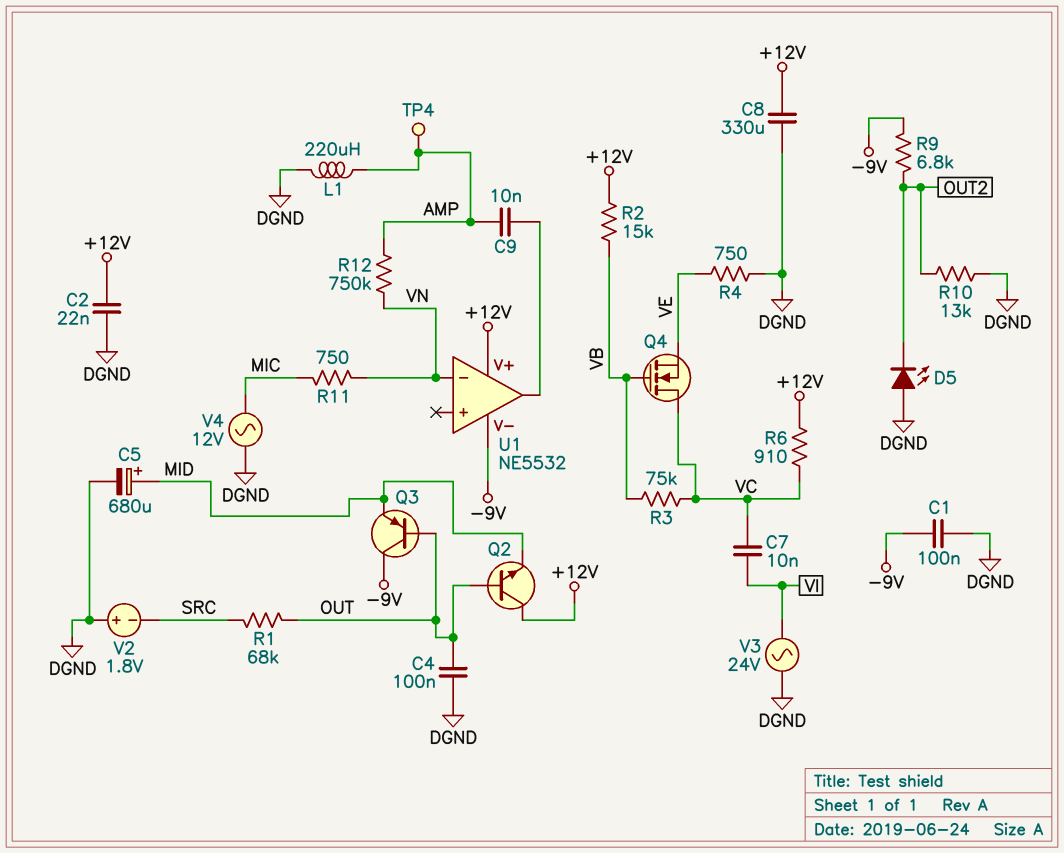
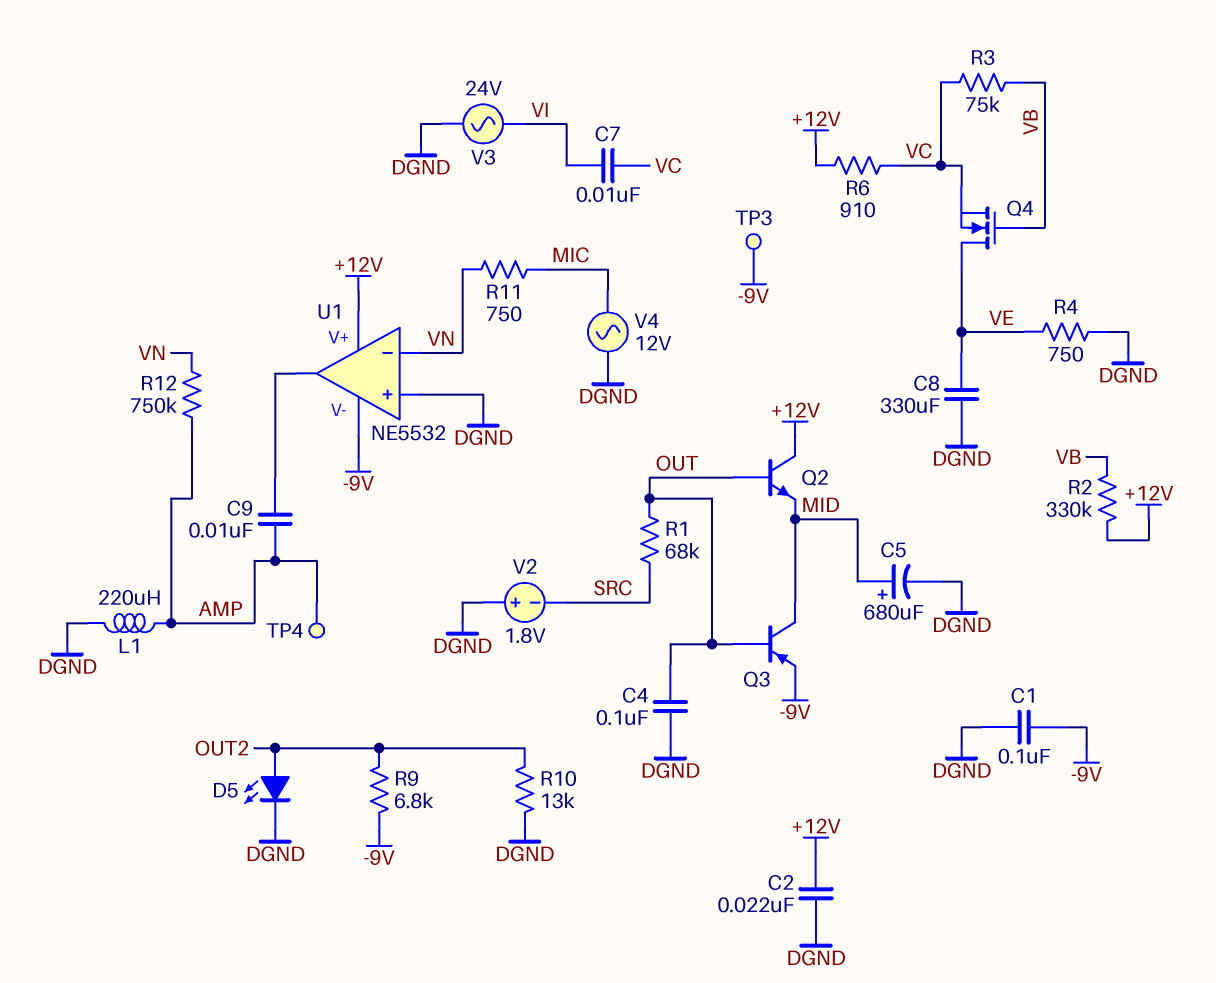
C8: 330uF (+12V, DGND) -> 330uF (DGND, VE)
D5: LED (A DGND, K OUT2) -> LED (A OUT2, K DGND)
Q3: PNP (B OUT, C -9V, E MID) -> PNP (B OUT, C MID, E -9V)
Q4: NMOS (G VB, D VC, S VE) -> NMOS (G VB, D VE, S VC)
R2: 15k (+12V, VB) -> 330k (+12V, VB)
TP3: none -> test point (-9V)
U1 pin in+: none -> DGND

